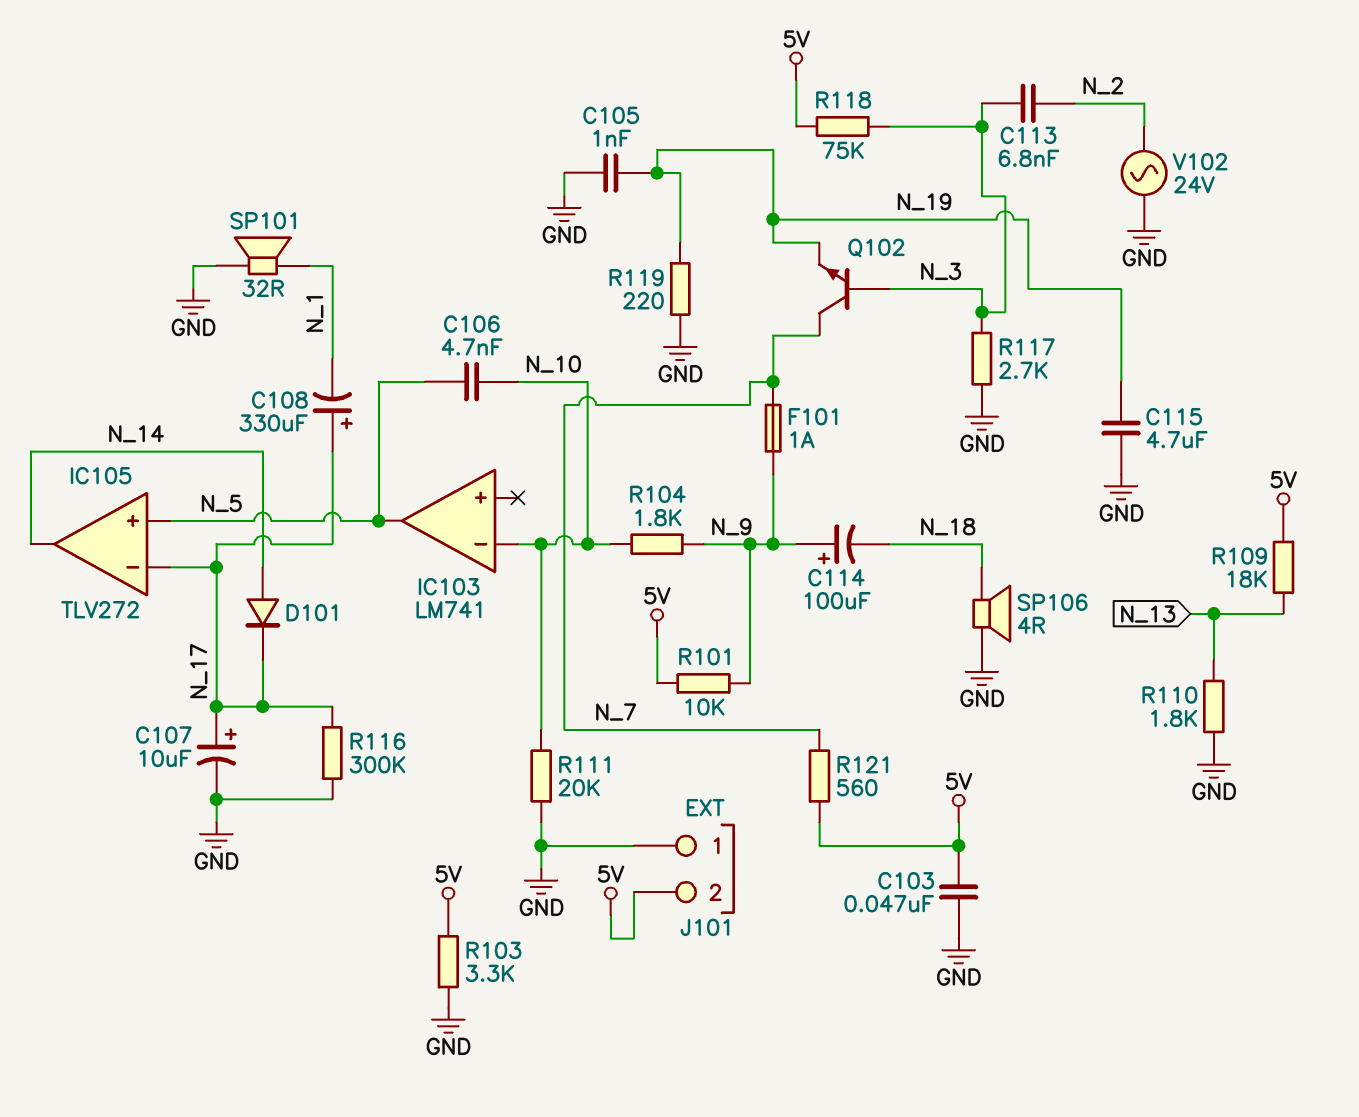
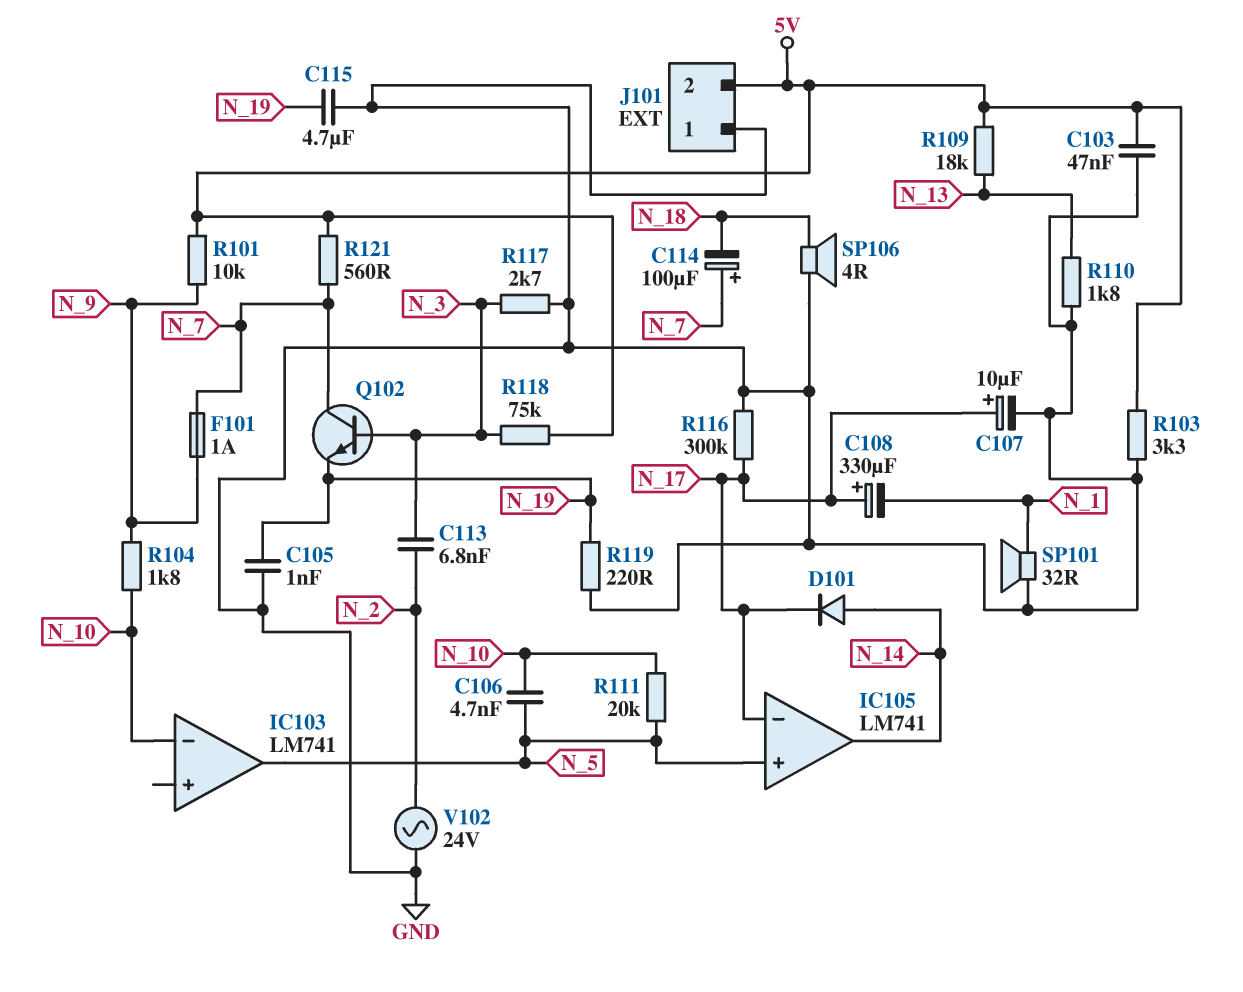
C114: 100uF (plus N_9, minus N_18) -> 100uF (plus N_7, minus N_18)
IC105: TLV272 -> LM741
R111: 20k (GND, N_10) -> 20k (N_5, N_10)

